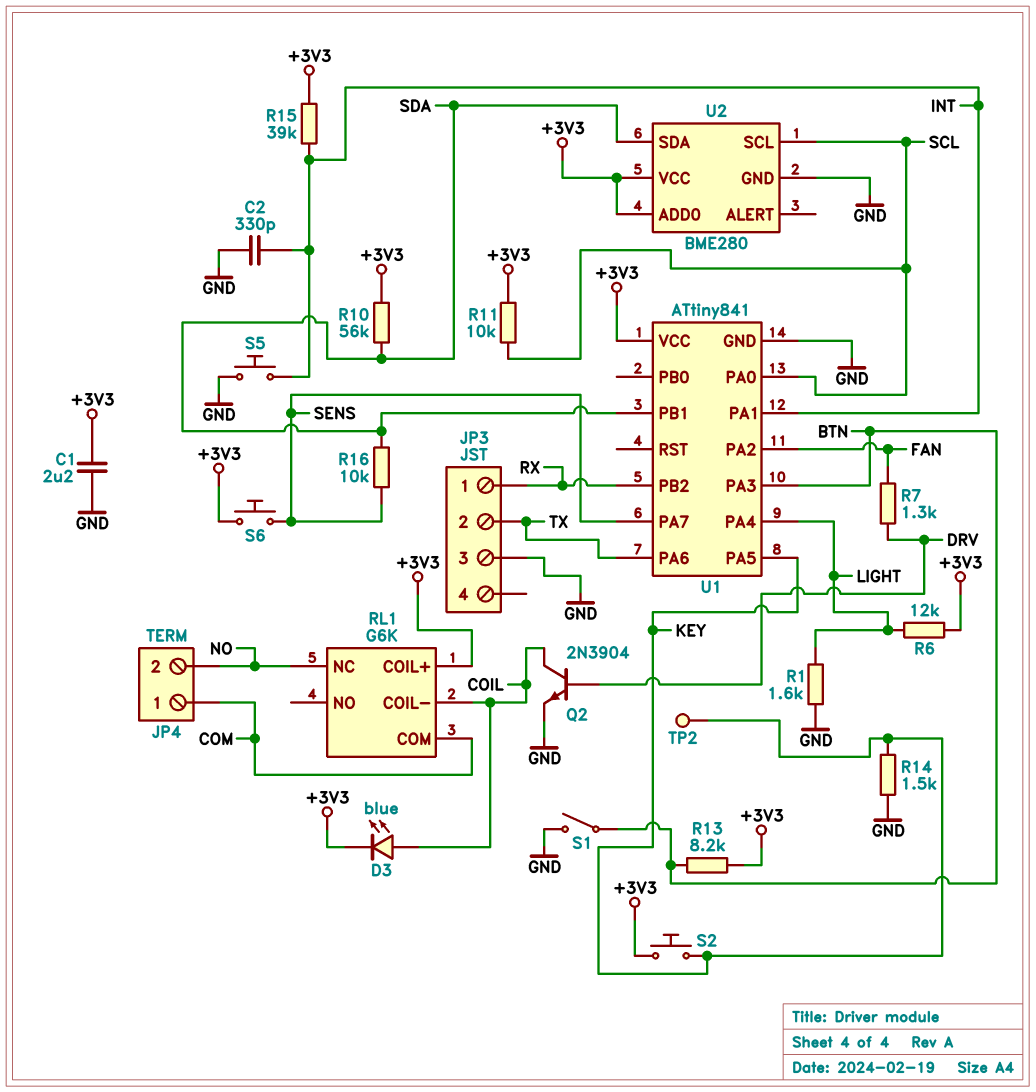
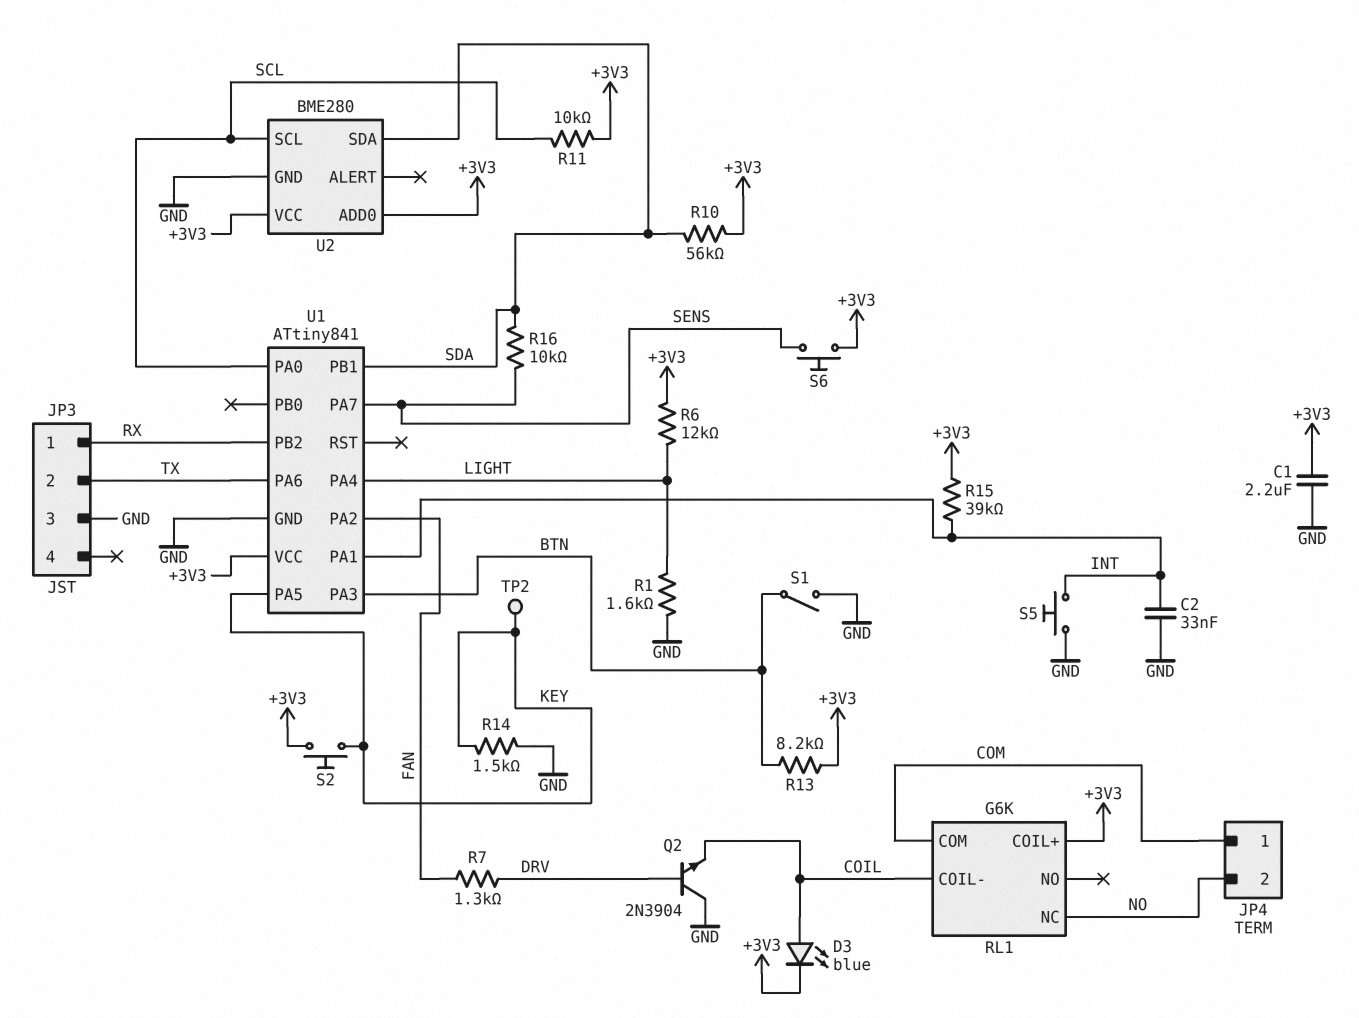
C2: 330pF (GND, INT) -> 33nF (GND, INT)
Q2: NPN 2N3904 (B DRV, C COIL, E GND) -> NPN 2N3904 (B DRV, C GND, E COIL)

